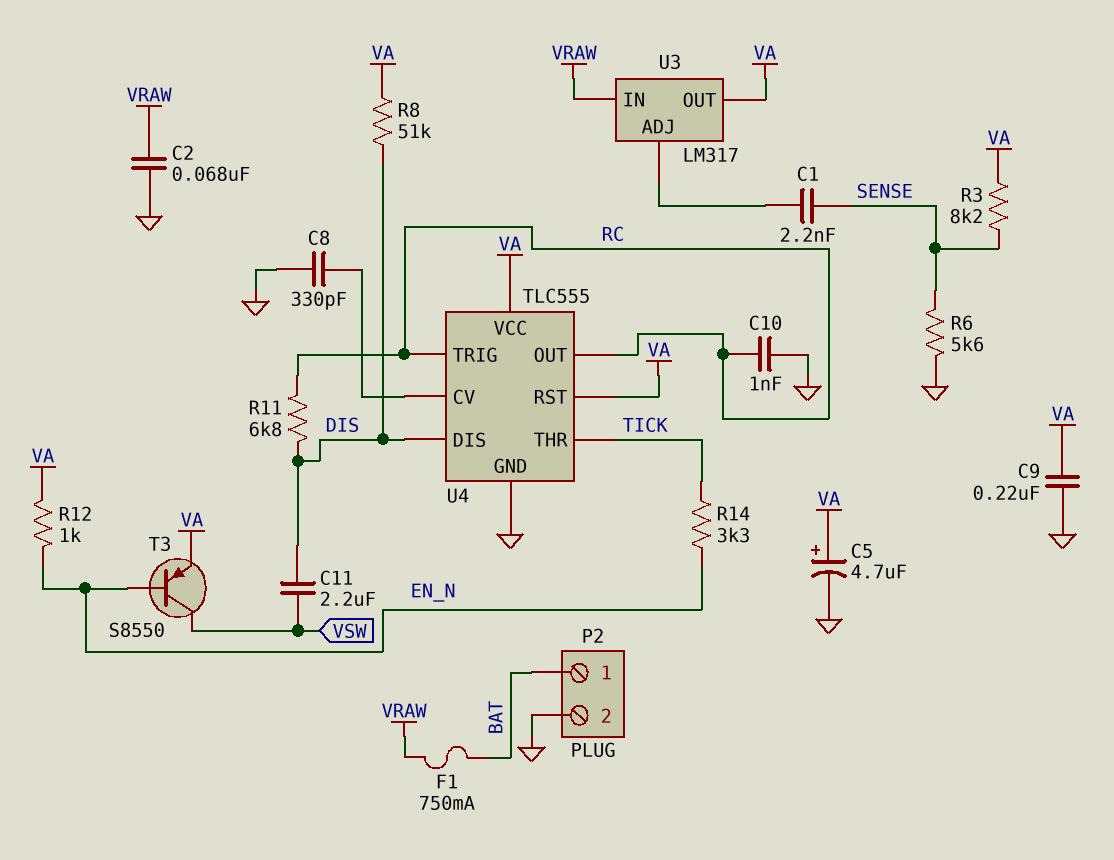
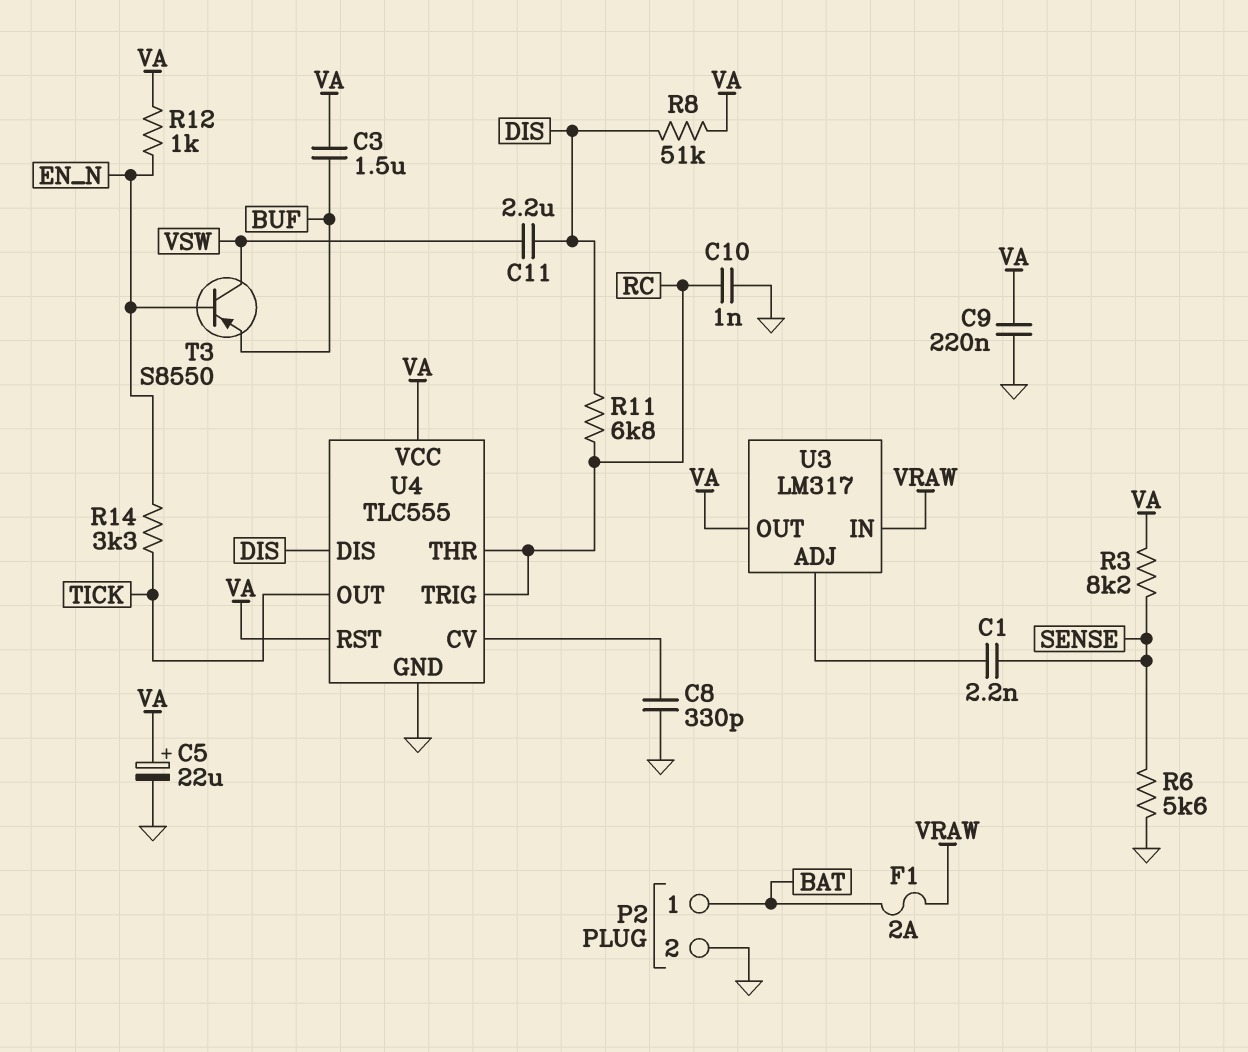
C2: 68nF (GND, VRAW) -> none
C3: none -> 1.5uF (BUF, VA)
C5: 4.7uF (plus VA, minus GND) -> 22uF (plus VA, minus GND)
F1: 750mA (BAT, VRAW) -> 2A (BAT, VRAW)
T3: PNP S8550 (B EN_N, C VSW, E VA) -> PNP S8550 (B EN_N, C VSW, E BUF)
U4 pin OUT: RC -> TICK
U4 pin THR: TICK -> RC

